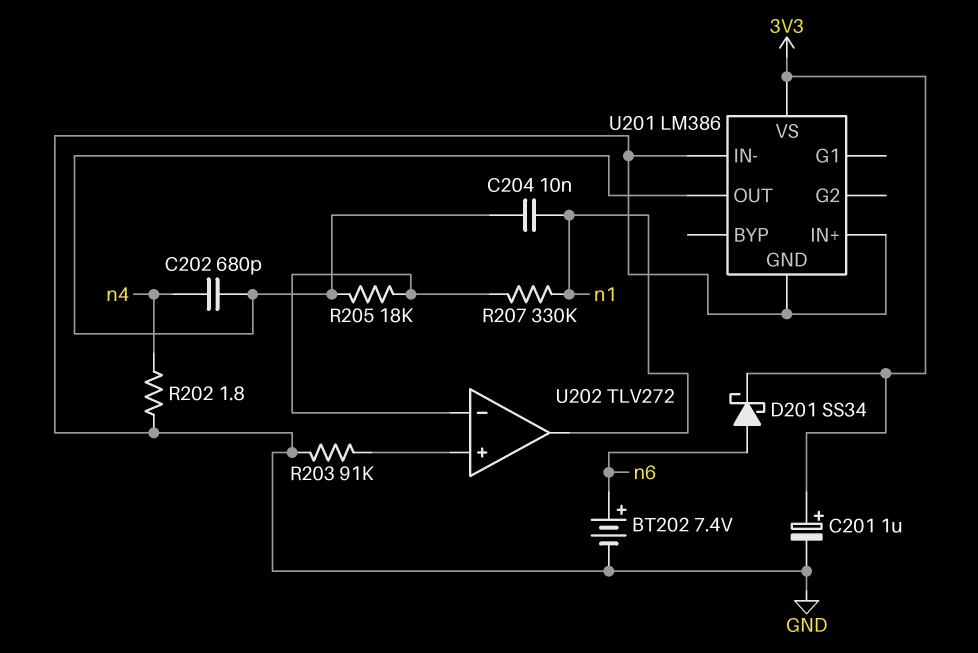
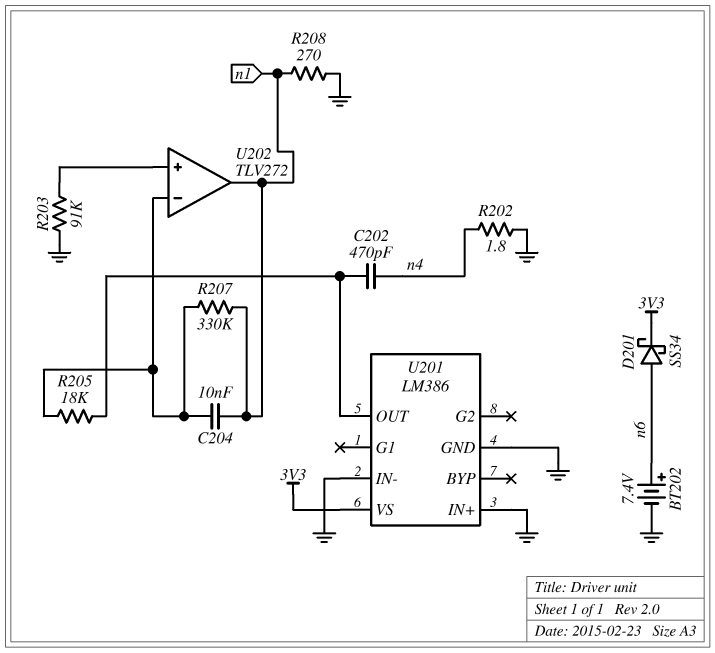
C201: 1uF (plus 3V3, minus GND) -> none
C202: 680pF (U201/OUT, n4) -> 470pF (U201/OUT, n4)
C204: 10nF (U201/OUT, n1) -> 10nF (U202/in-, n1)
R208: none -> 270 (GND, n1)

